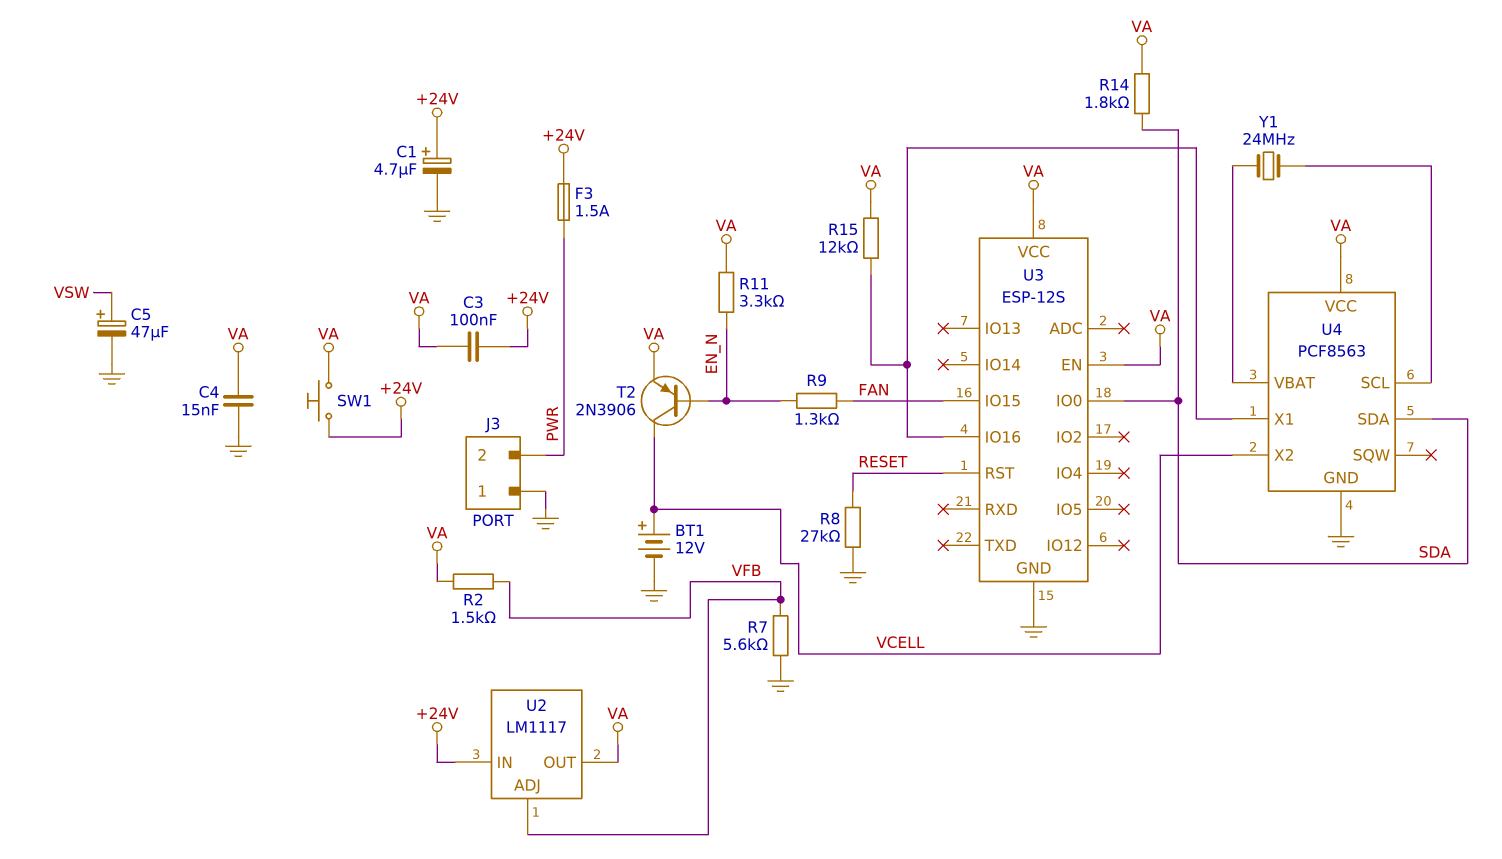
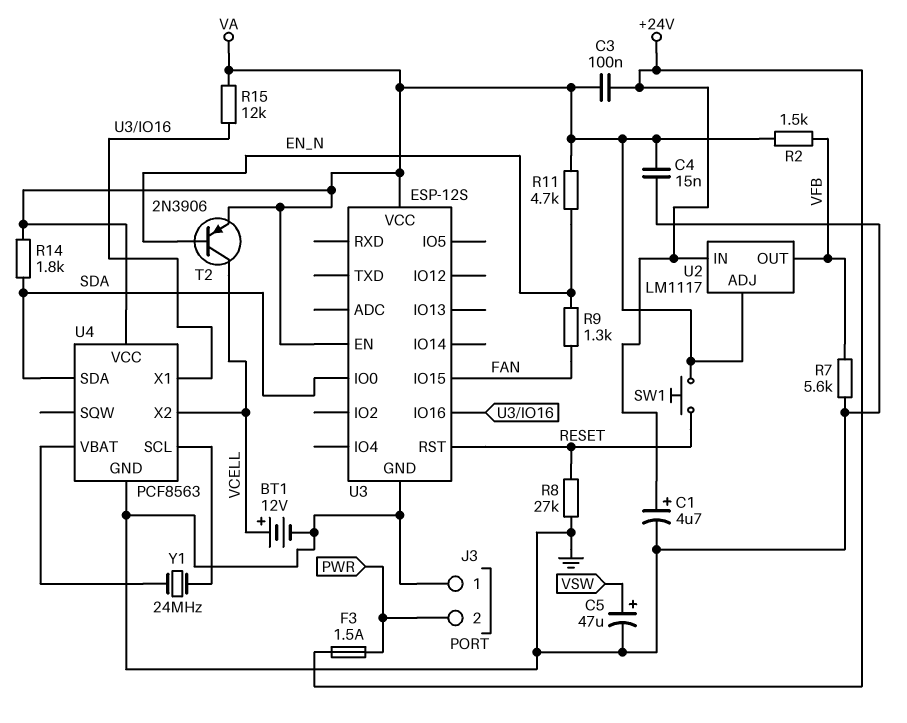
R11: 3.3k (EN_N, VA) -> 4.7k (EN_N, VA)
SW1: button (+24V, VA) -> button (RESET, VA)
U2 pin ADJ: VFB -> VA
U2 pin OUT: VA -> VFB

